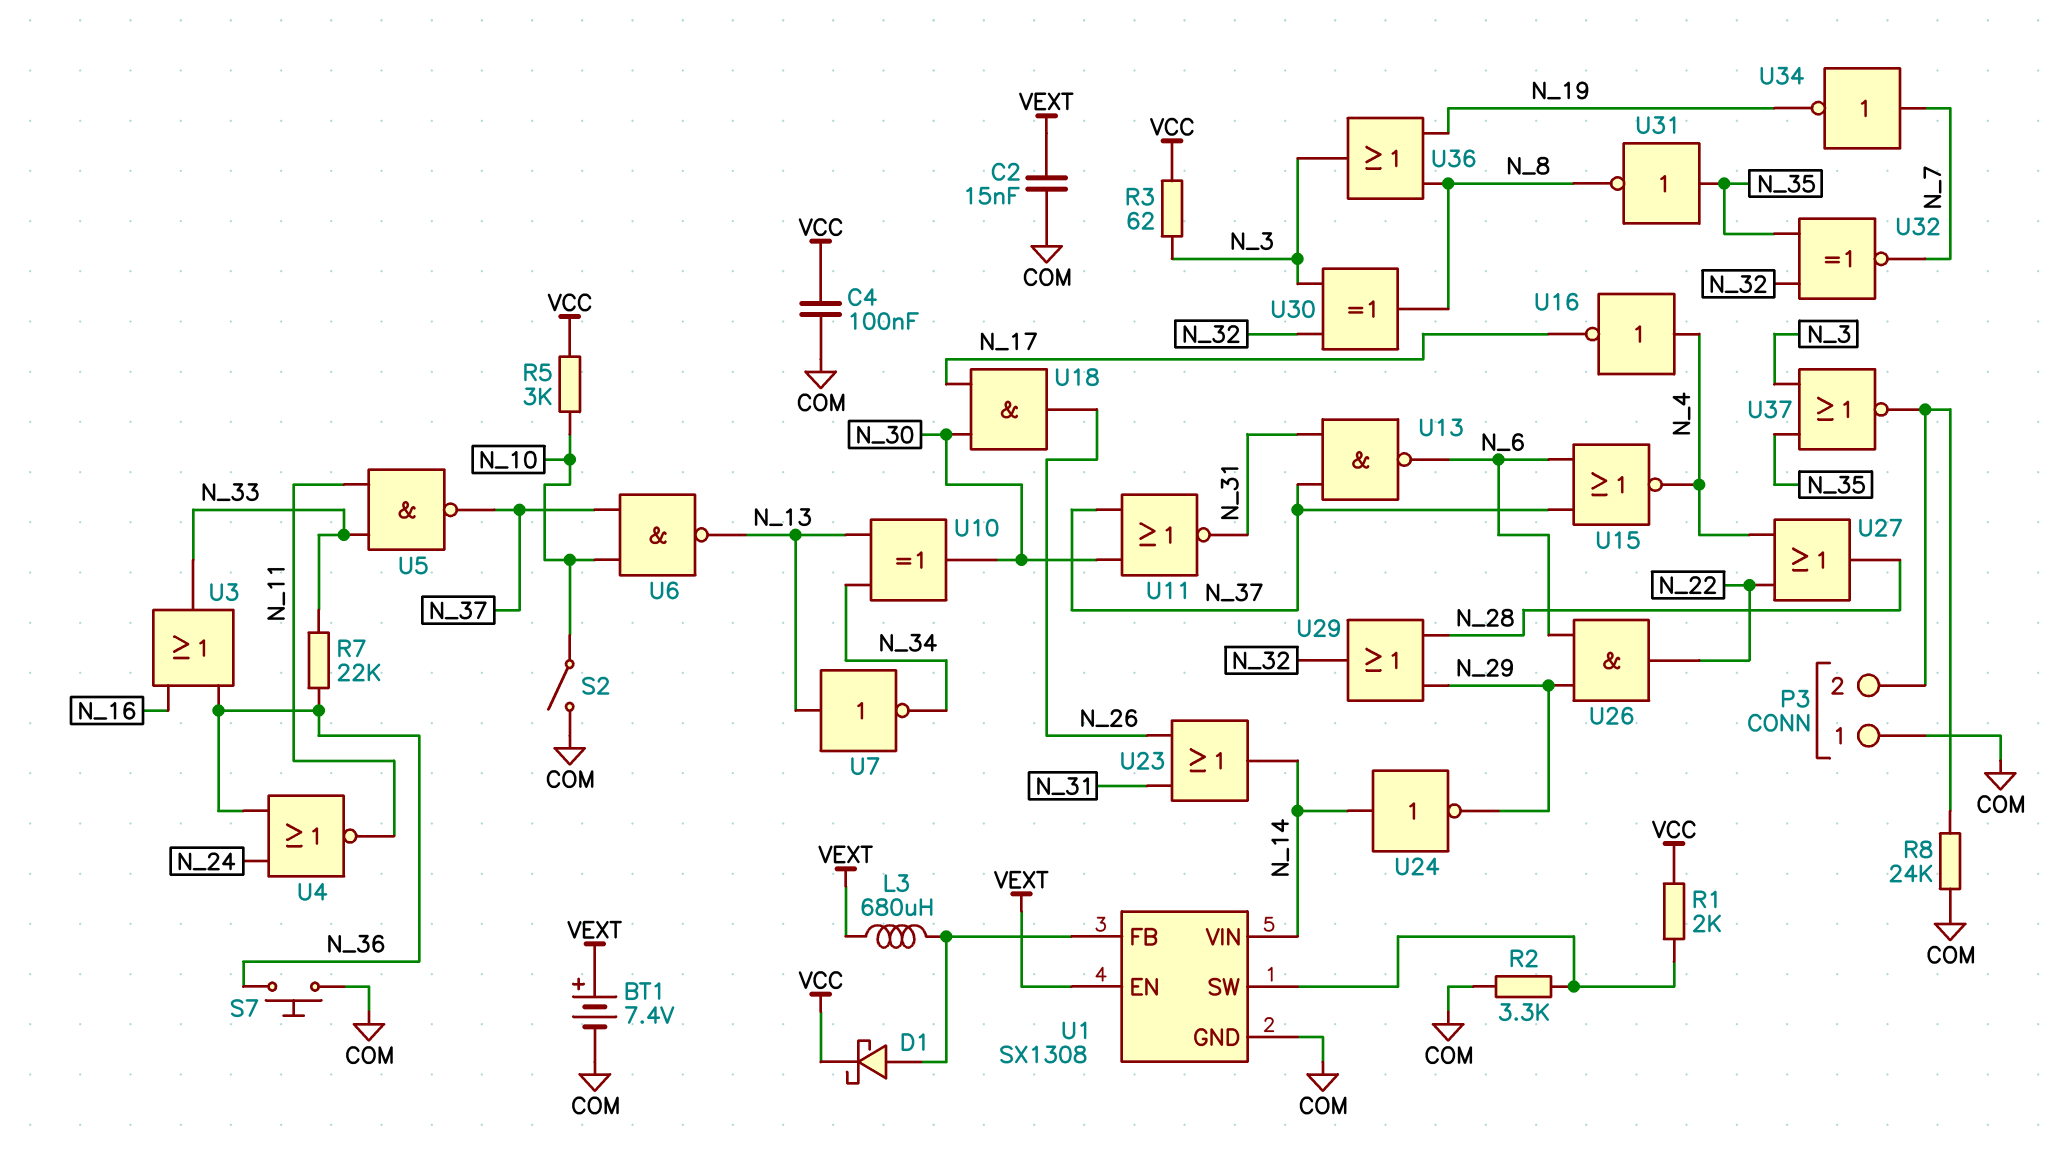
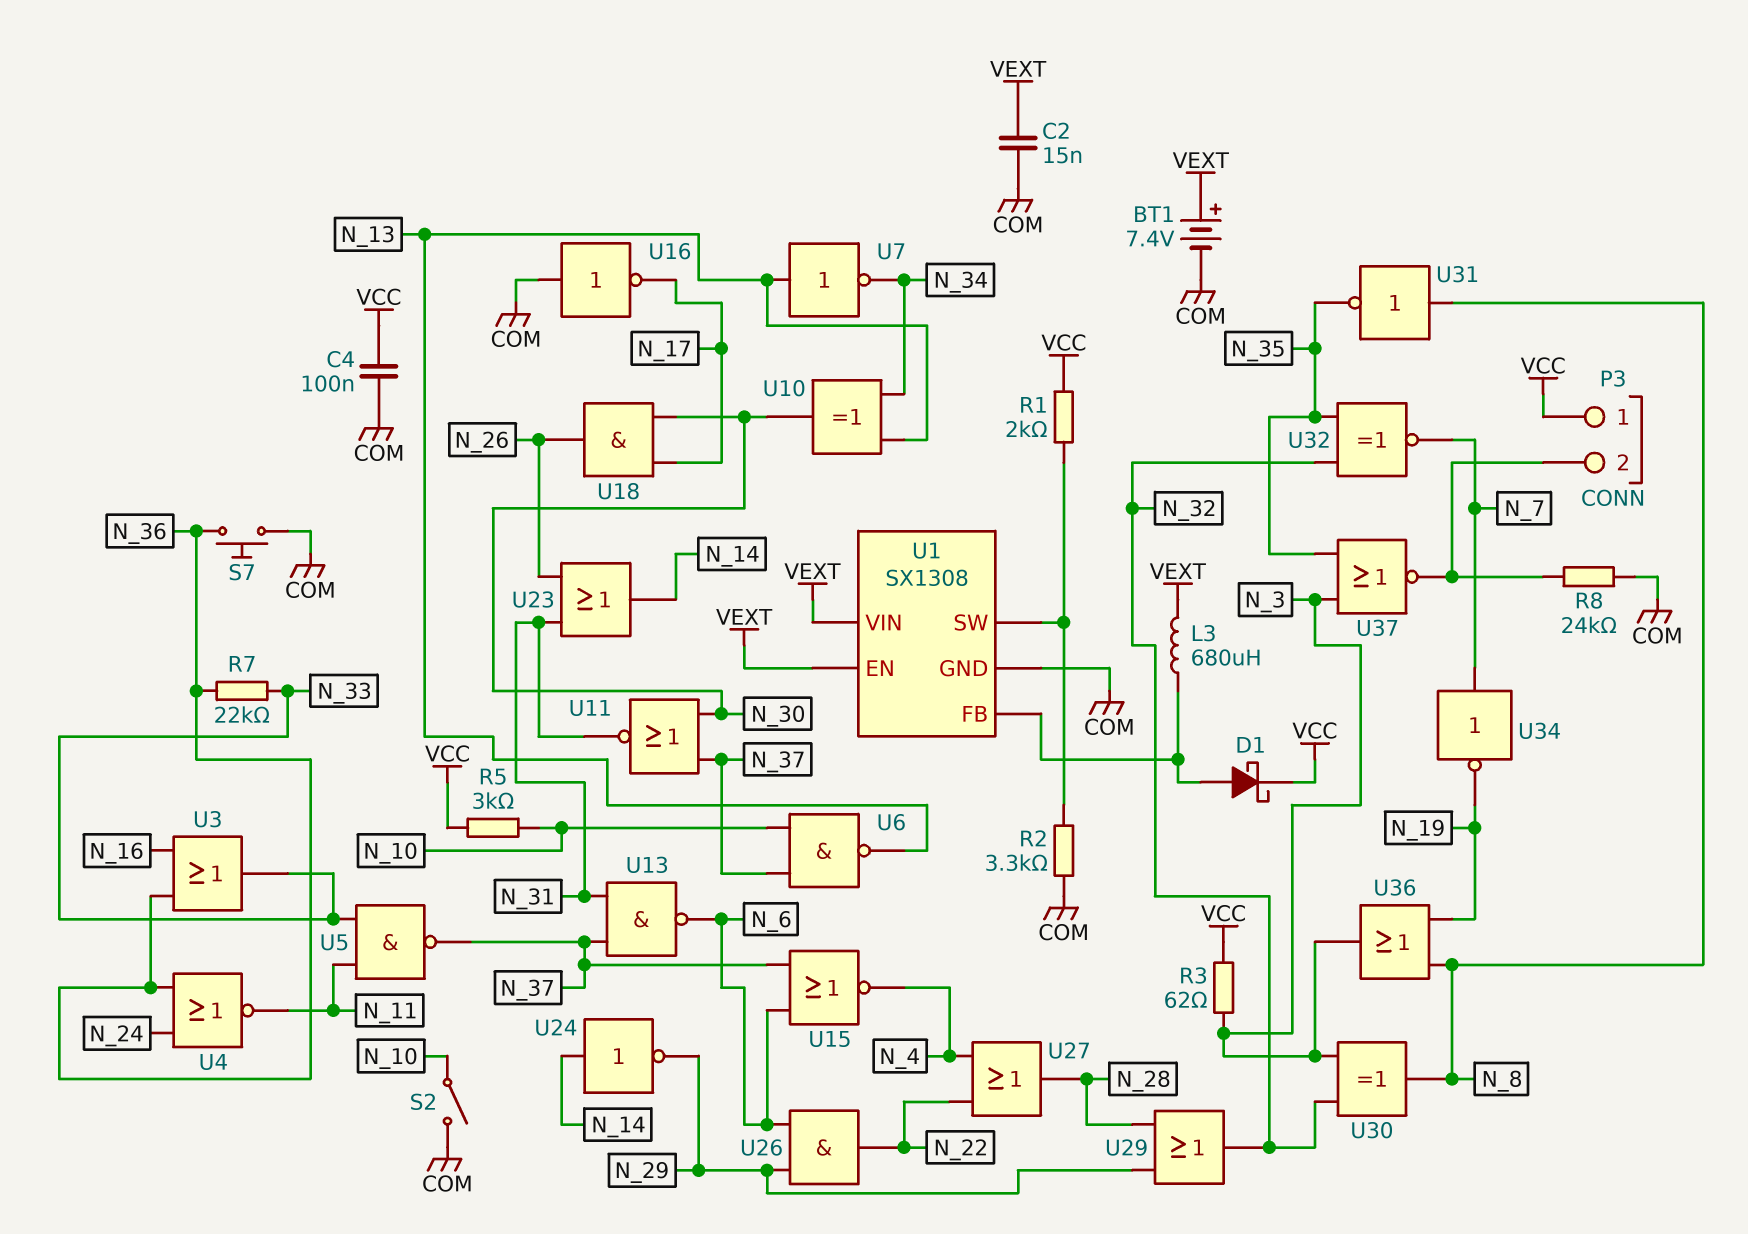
P3 pin 1: COM -> VCC
U1 pin VIN: N_14 -> VEXT
U16: NOT (in N_4, out N_17) -> NOT (in COM, out N_17)
U31: NOT (in N_35, out N_8) -> NOT (in N_8, out N_35)

